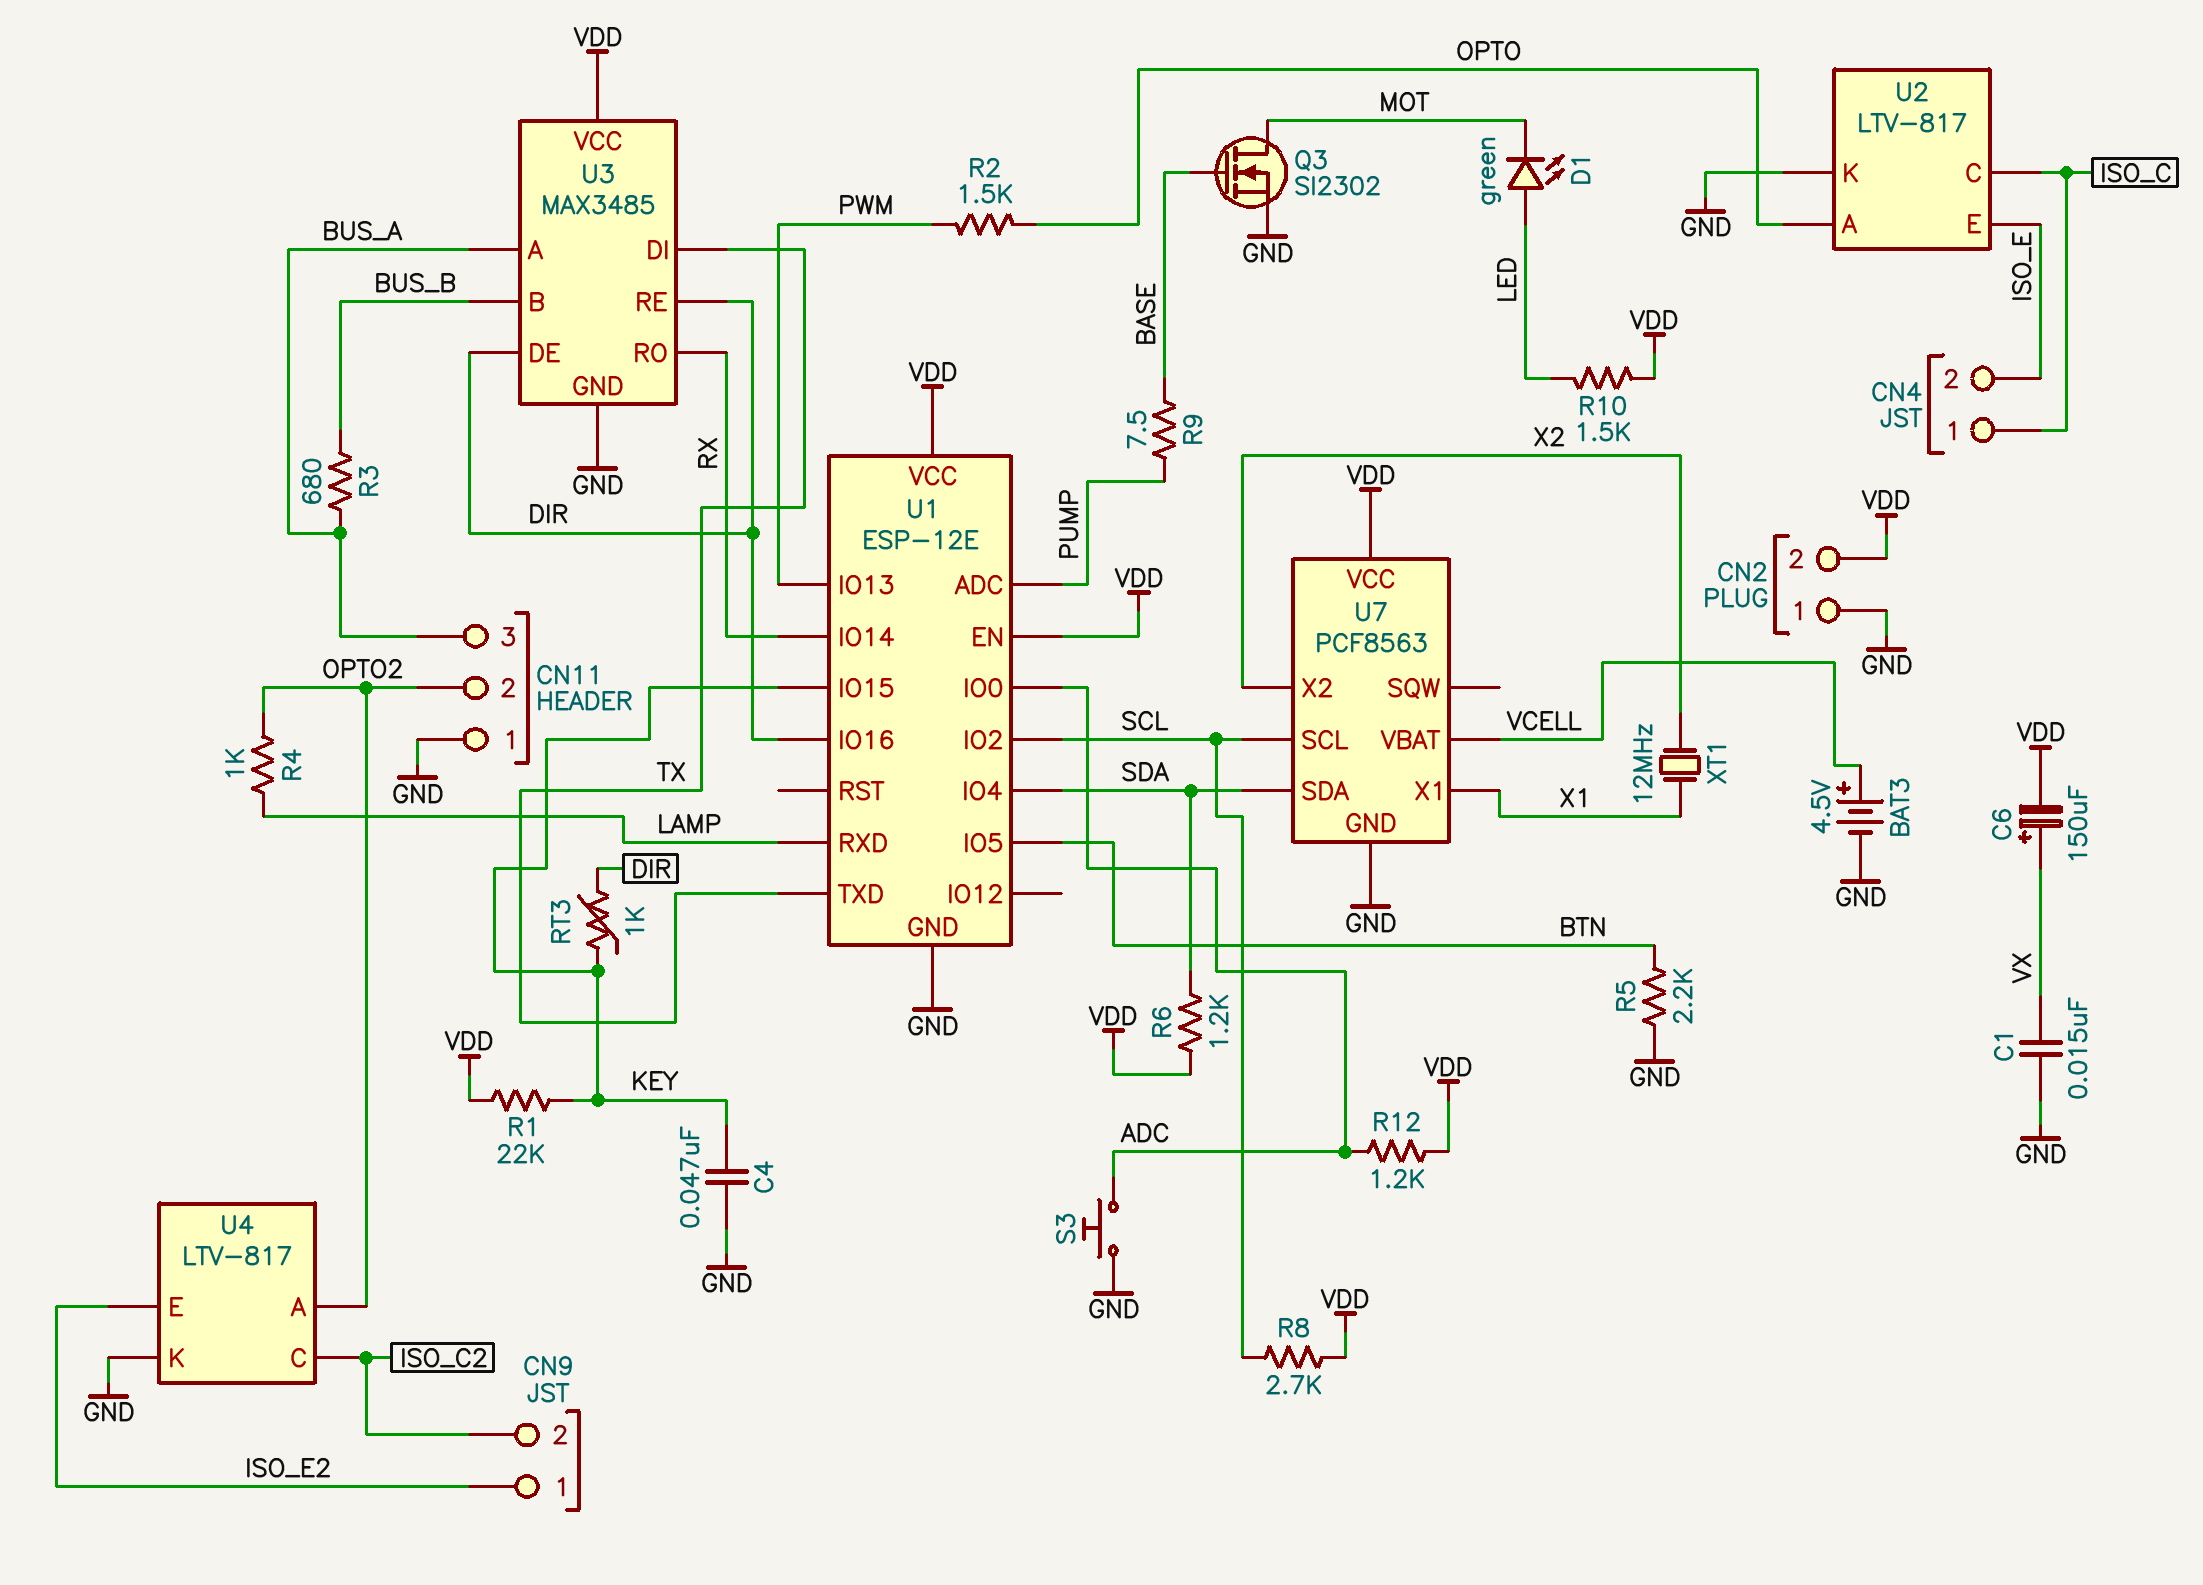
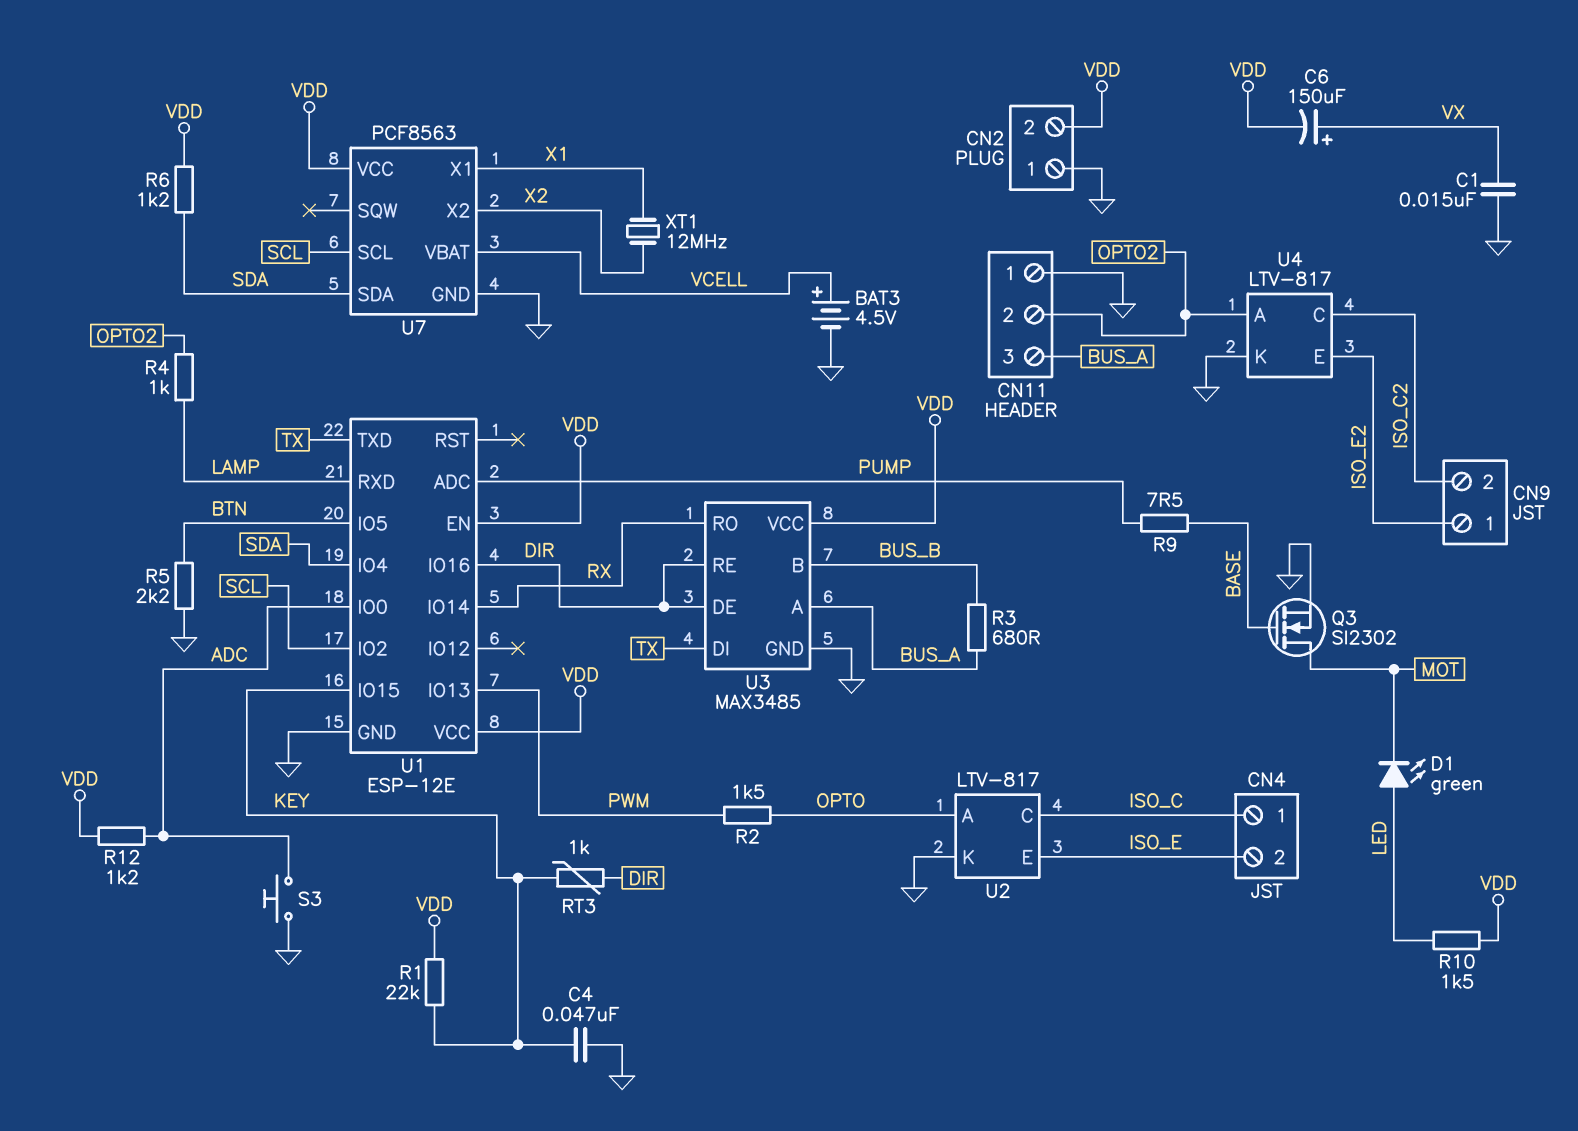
R8: 2.7k (SCL, VDD) -> none

